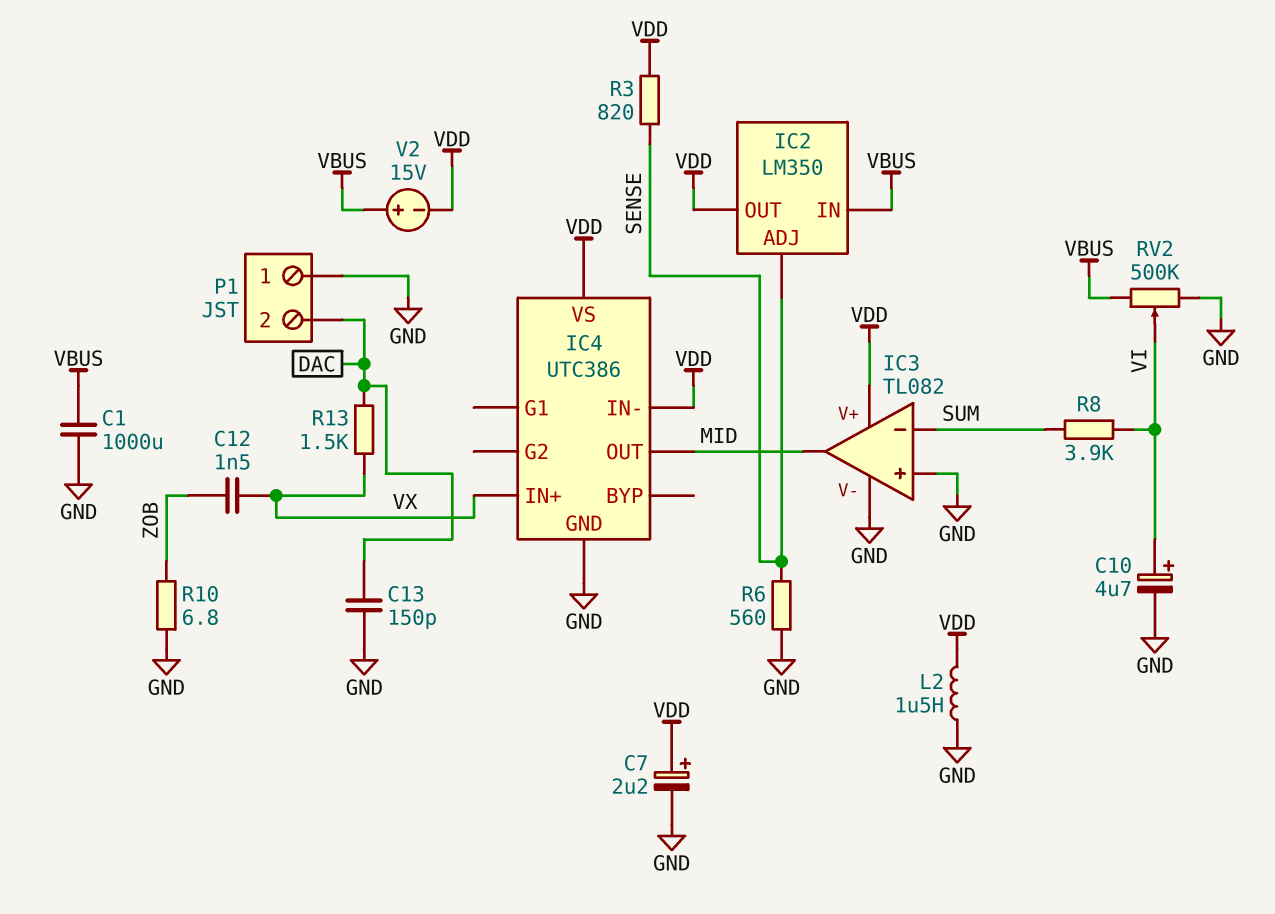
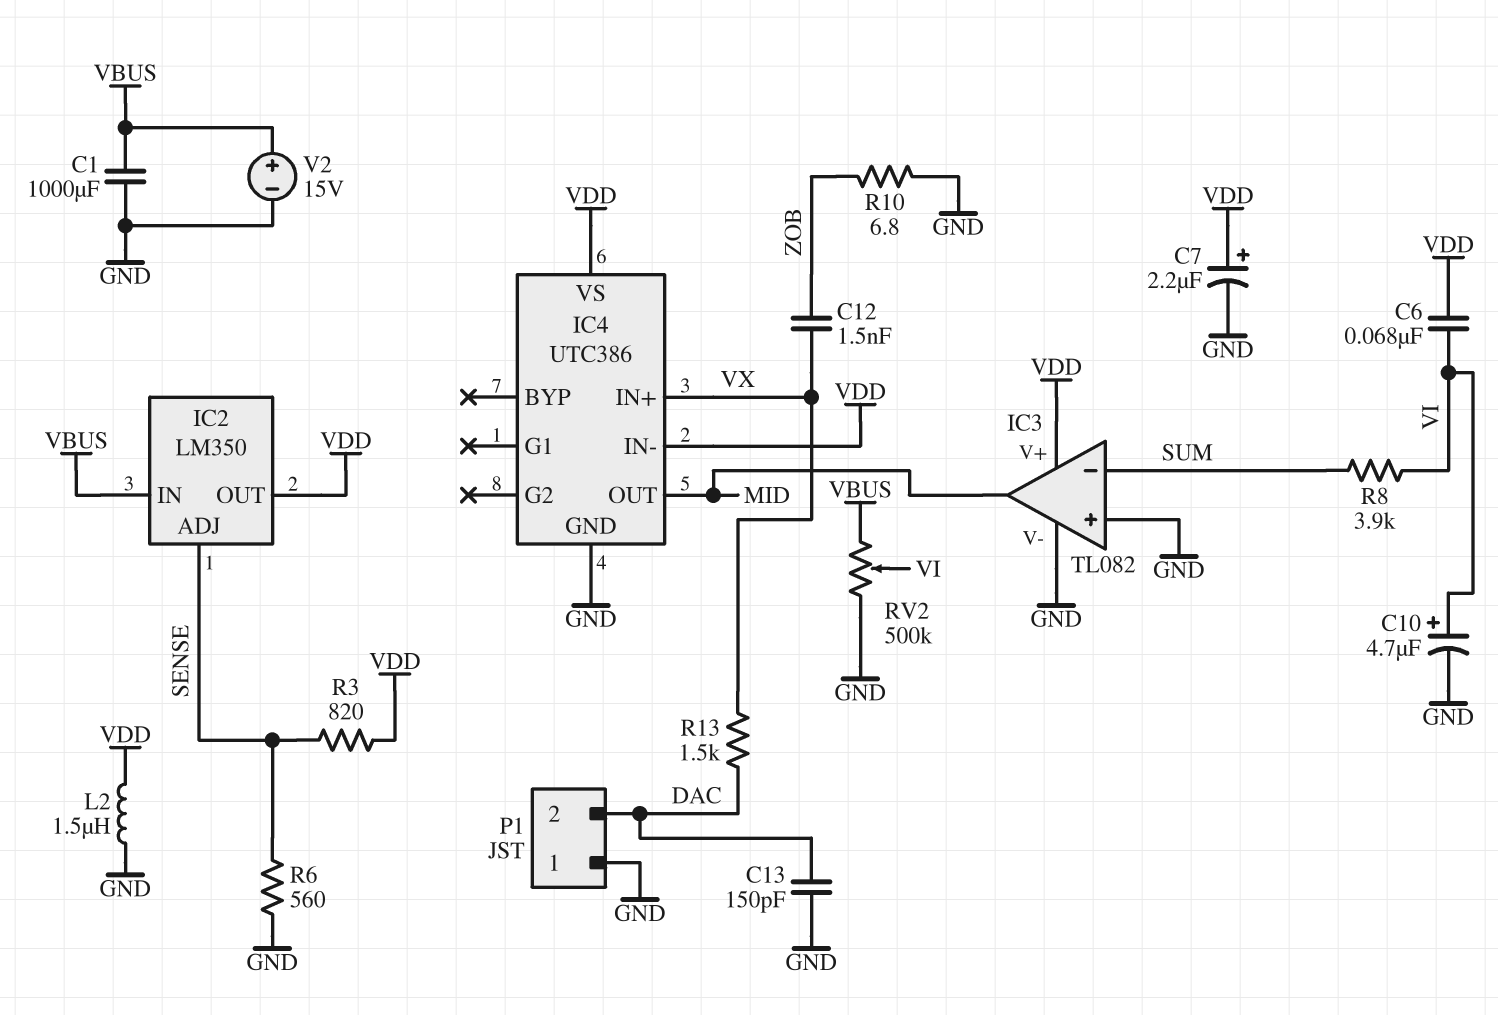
C6: none -> 68nF (VDD, VI)
V2: 15V (plus VBUS, minus VDD) -> 15V (plus VBUS, minus GND)

